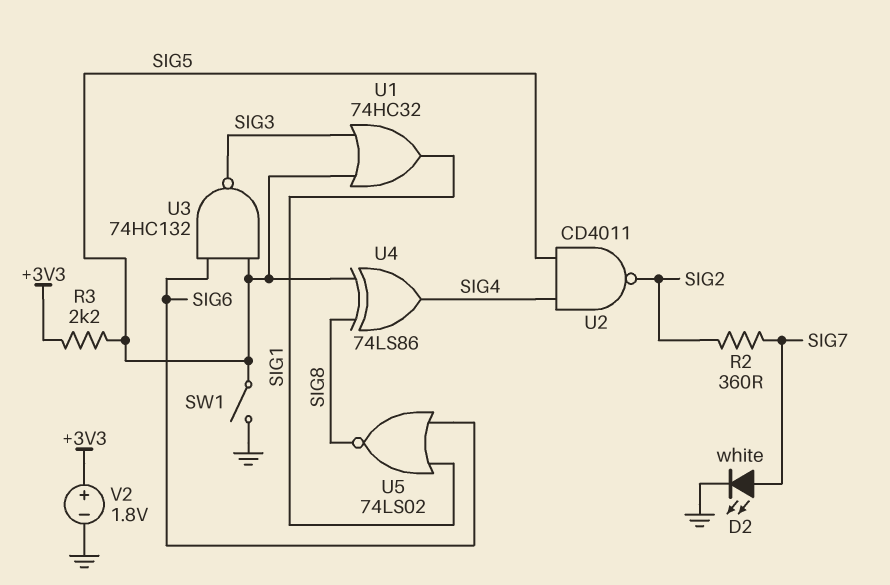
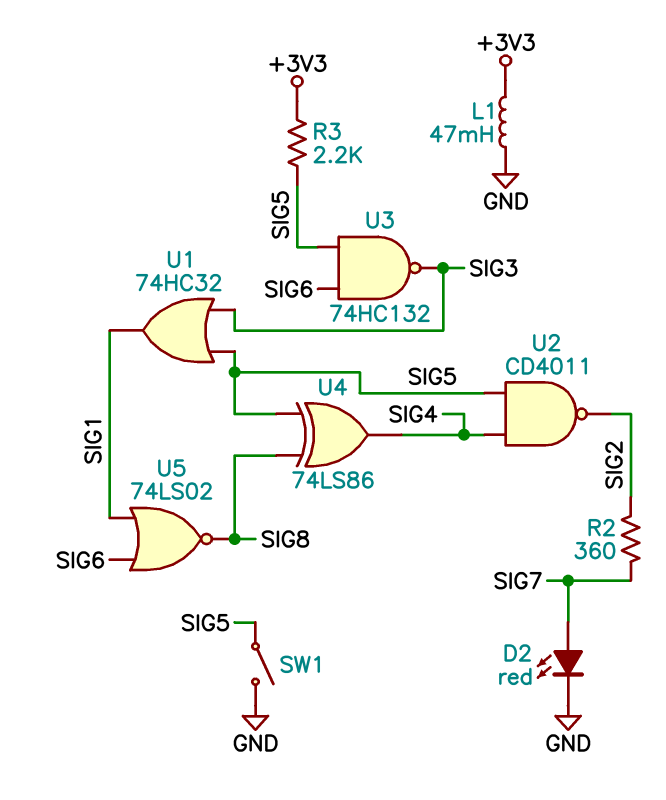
D2: LED white (A SIG7, K GND) -> LED red (A SIG7, K GND)
L1: none -> 47mH (+3V3, GND)
V2: 1.8V (plus +3V3, minus GND) -> none

